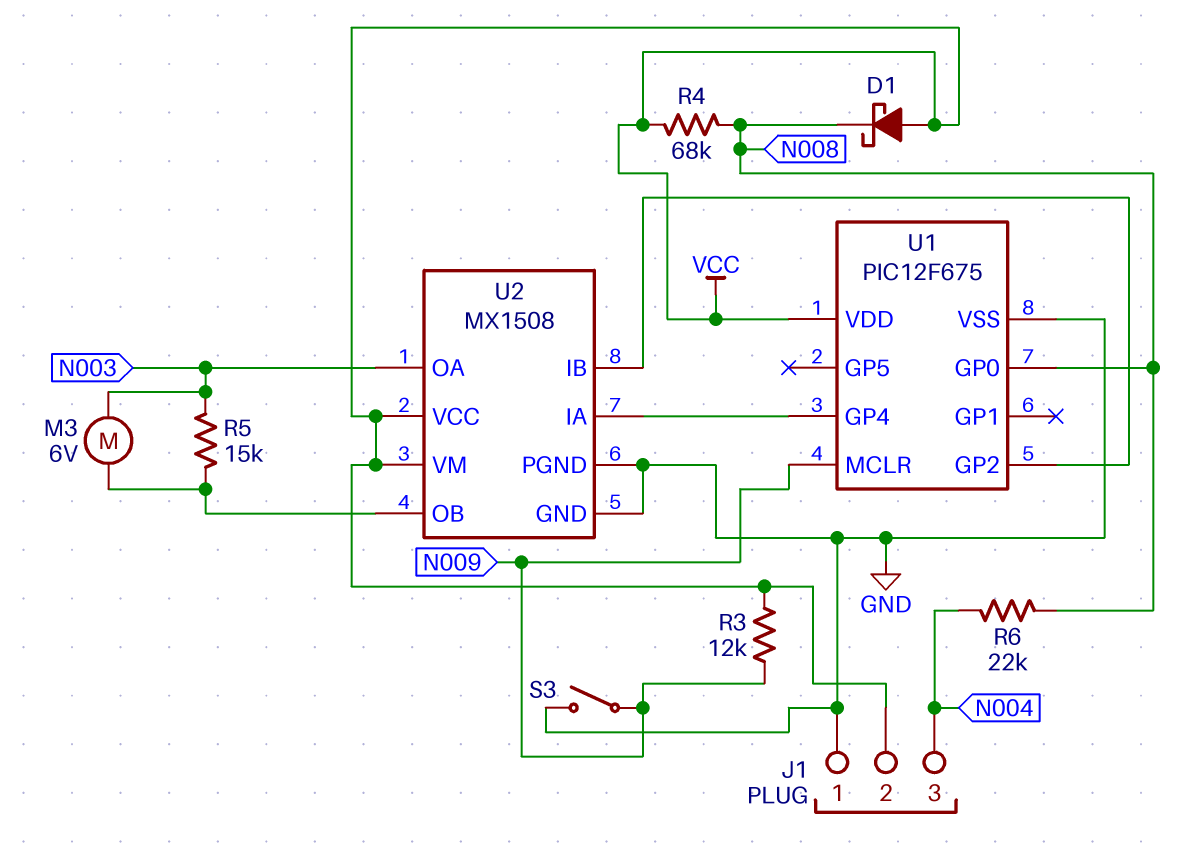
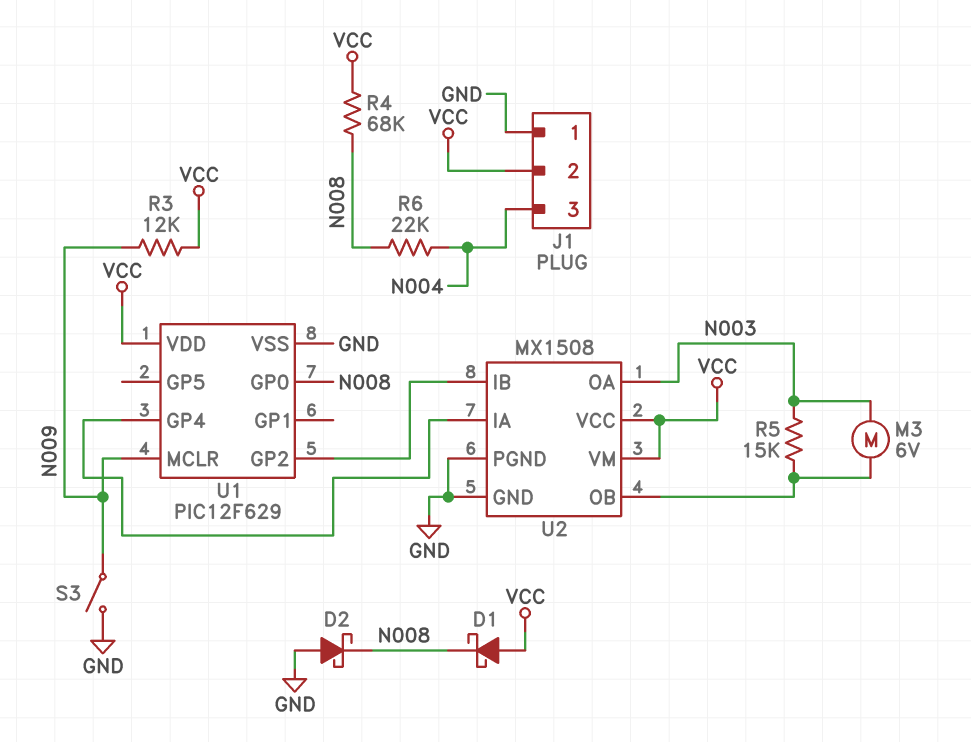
D2: none -> schottky (A GND, K N008)
U1: PIC12F675 -> PIC12F629

